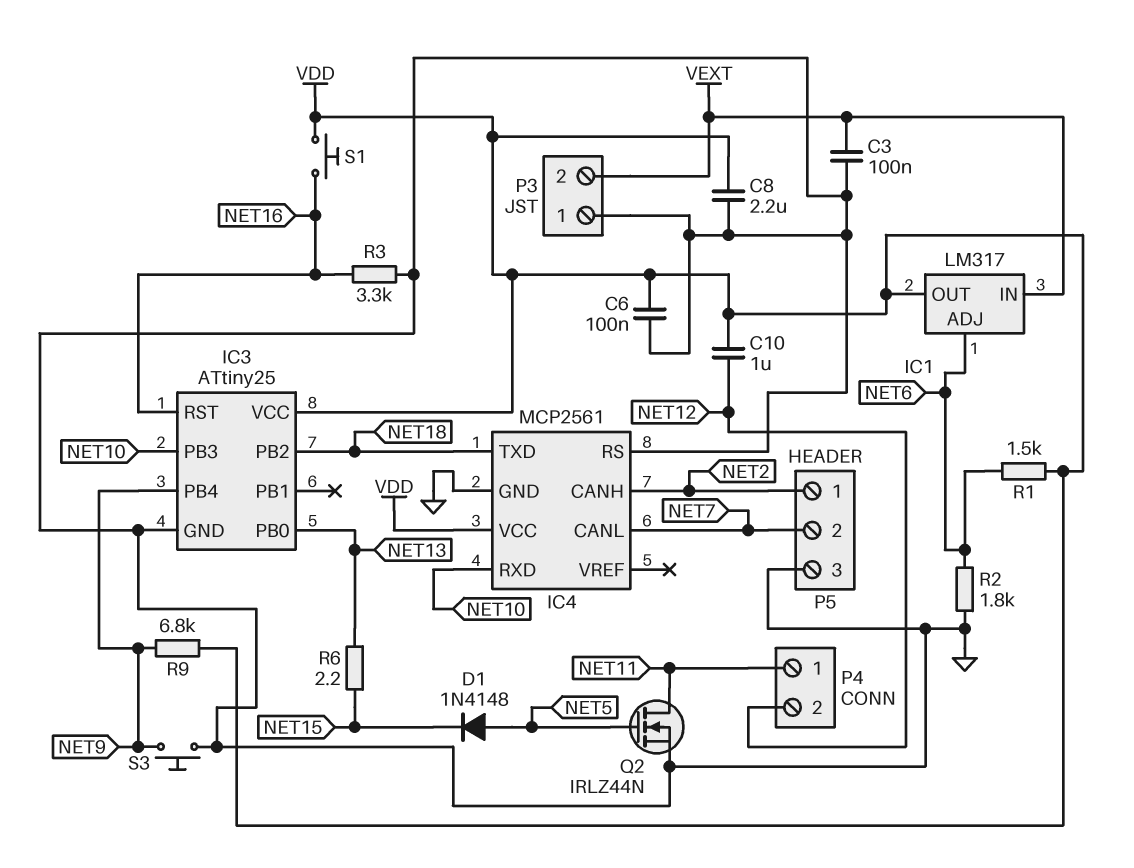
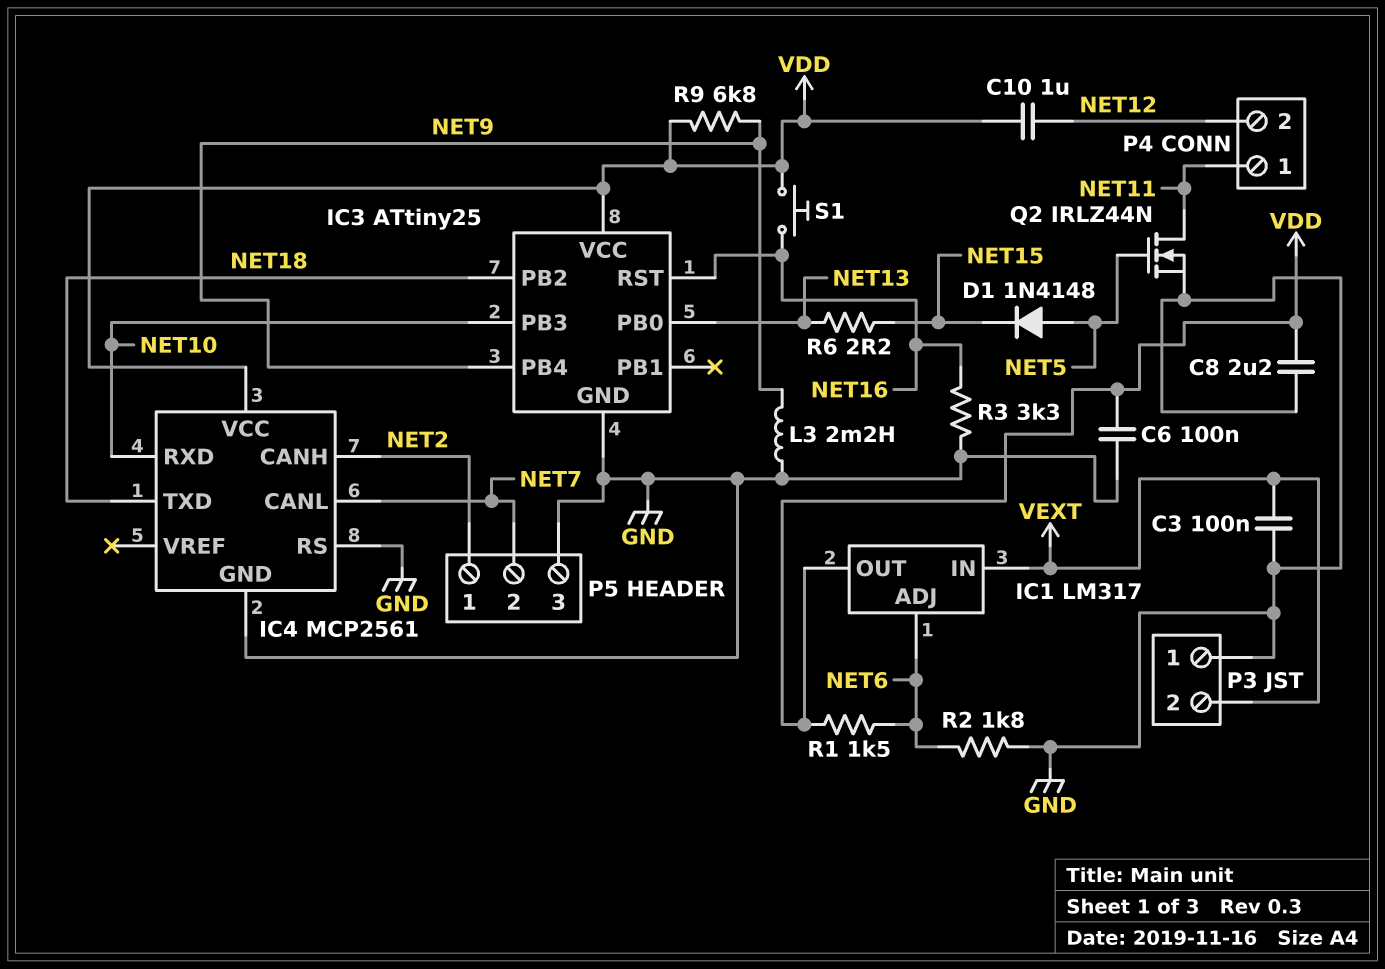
L3: none -> 2.2mH (GND, NET9)
S3: button (GND, NET9) -> none

